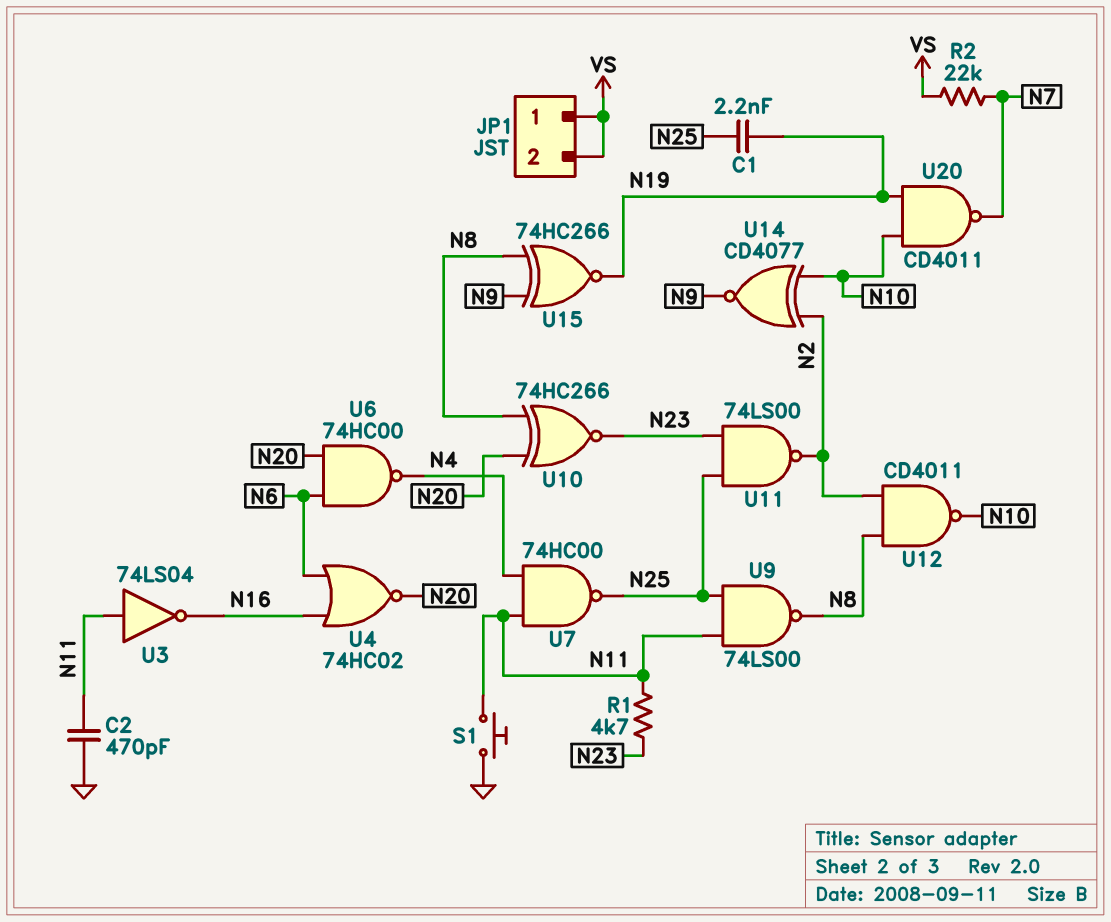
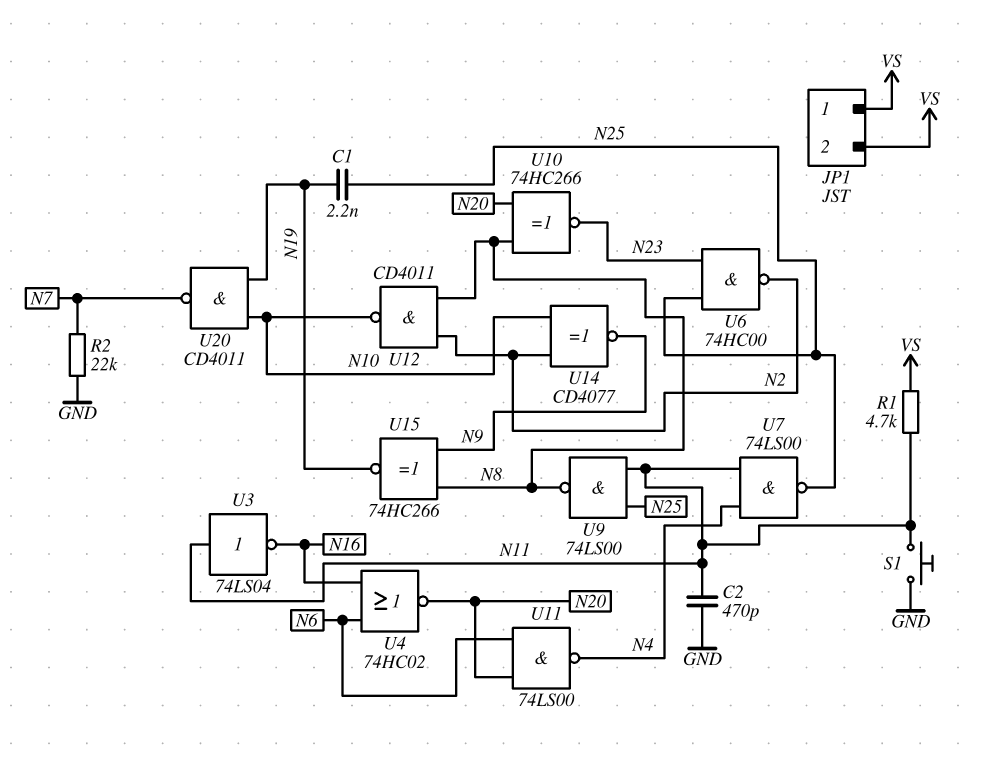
R1: 4.7k (N11, N23) -> 4.7k (N11, VS)
R2: 22k (N7, VS) -> 22k (GND, N7)
U6: NAND 74HC00 (in N6, in N20, out N4) -> NAND 74HC00 (in N23, in N25, out N2)
U7: NAND 74HC00 (in N4, in N11, out N25) -> NAND 74LS00 (in N4, in N11, out N25)
U11: NAND 74LS00 (in N23, in N25, out N2) -> NAND 74LS00 (in N6, in N20, out N4)

